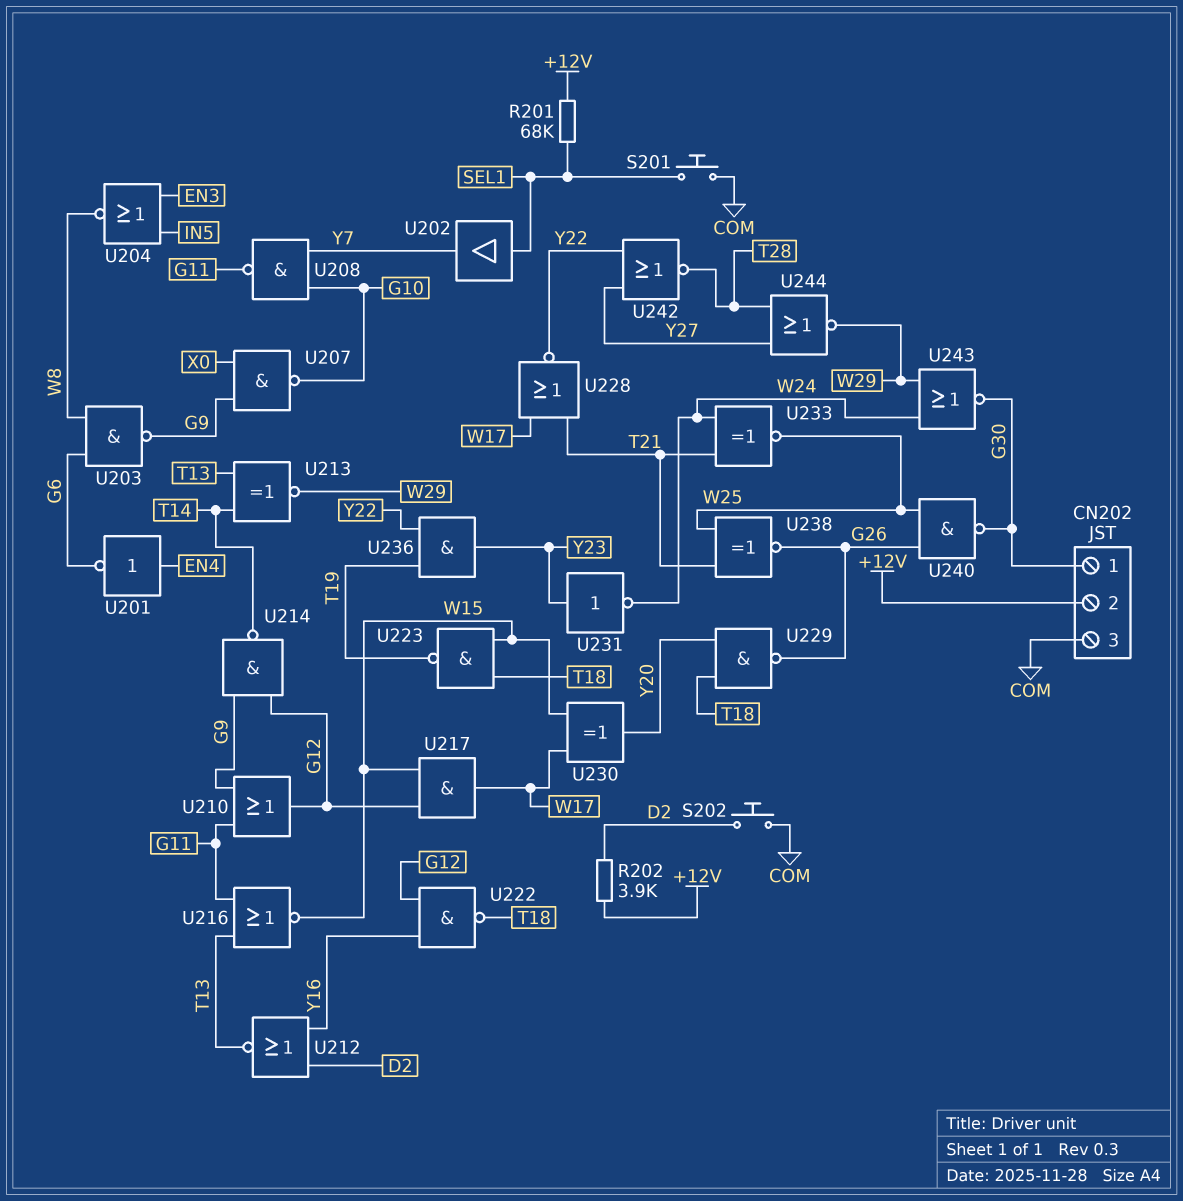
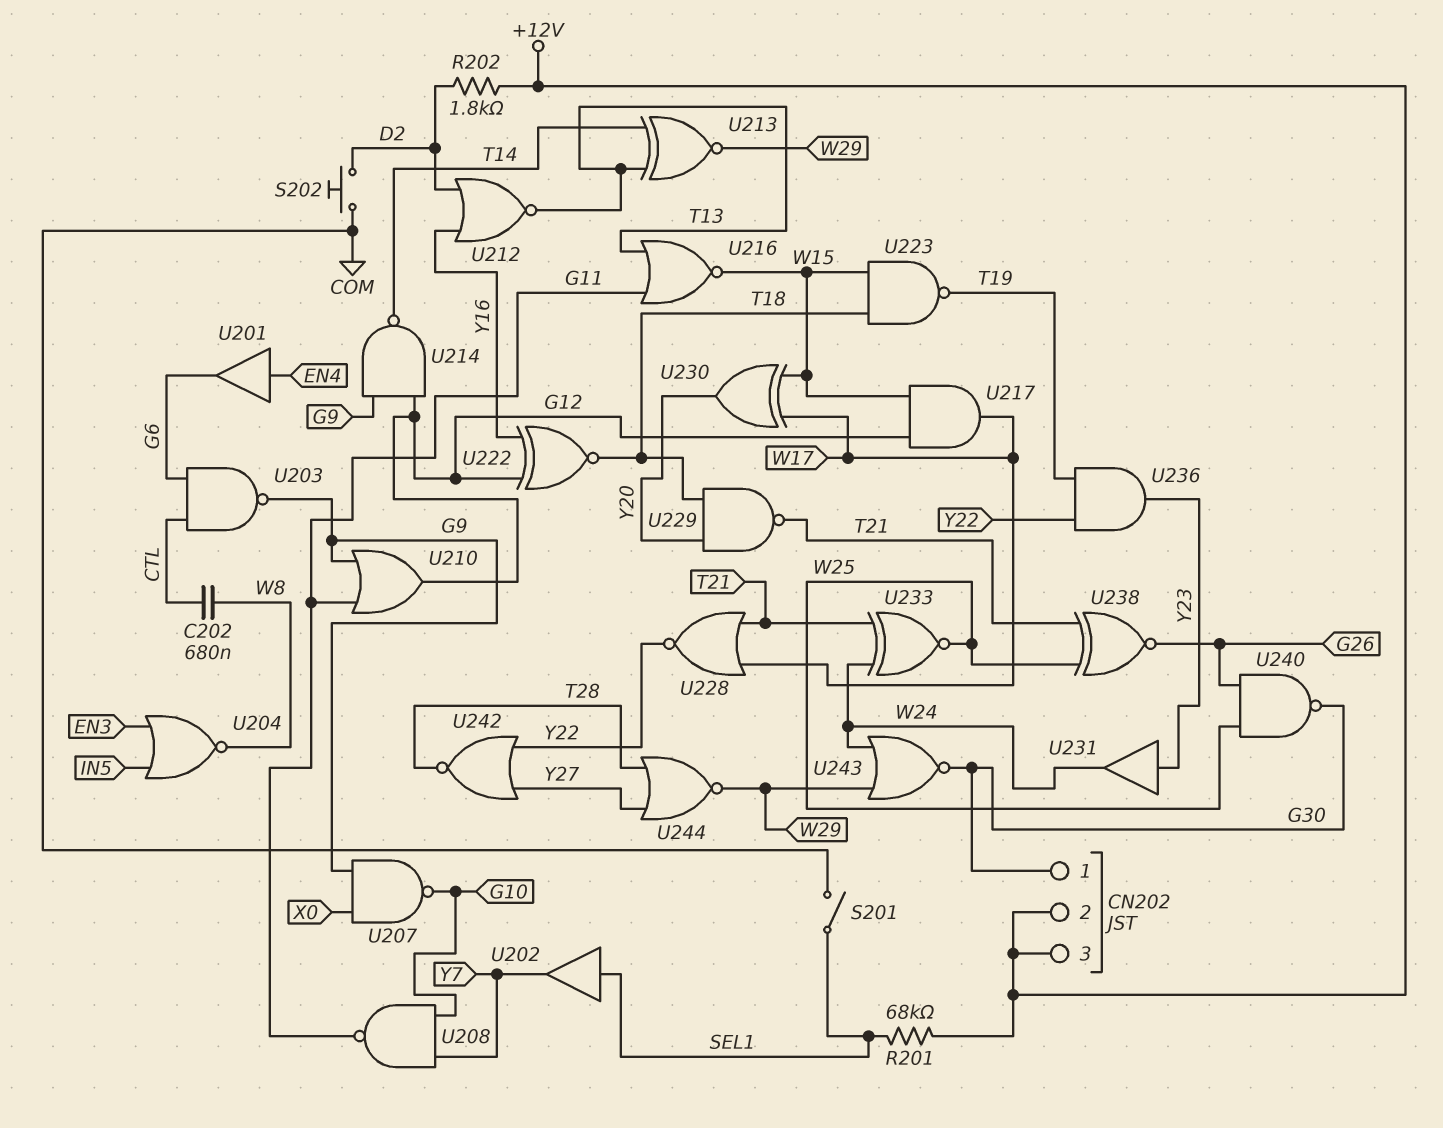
C202: none -> 680nF (CTL, W8)
CN202 pin 3: COM -> +12V
R202: 3.9k (+12V, D2) -> 1.8k (+12V, D2)
S201: button (COM, SEL1) -> switch (COM, SEL1)
U201: NOT (in EN4, out G6) -> buffer (in EN4, out G6)
U203: NAND (in G6, in W8, out G9) -> NAND (in CTL, in G6, out G9)
U222: NAND (in G12, in Y16, out T18) -> XNOR (in G12, in Y16, out T18)
U229: NAND (in T18, in Y20, out G26) -> NAND (in T18, in Y20, out T21)
U231: NOT (in Y23, out W24) -> buffer (in Y23, out W24)

